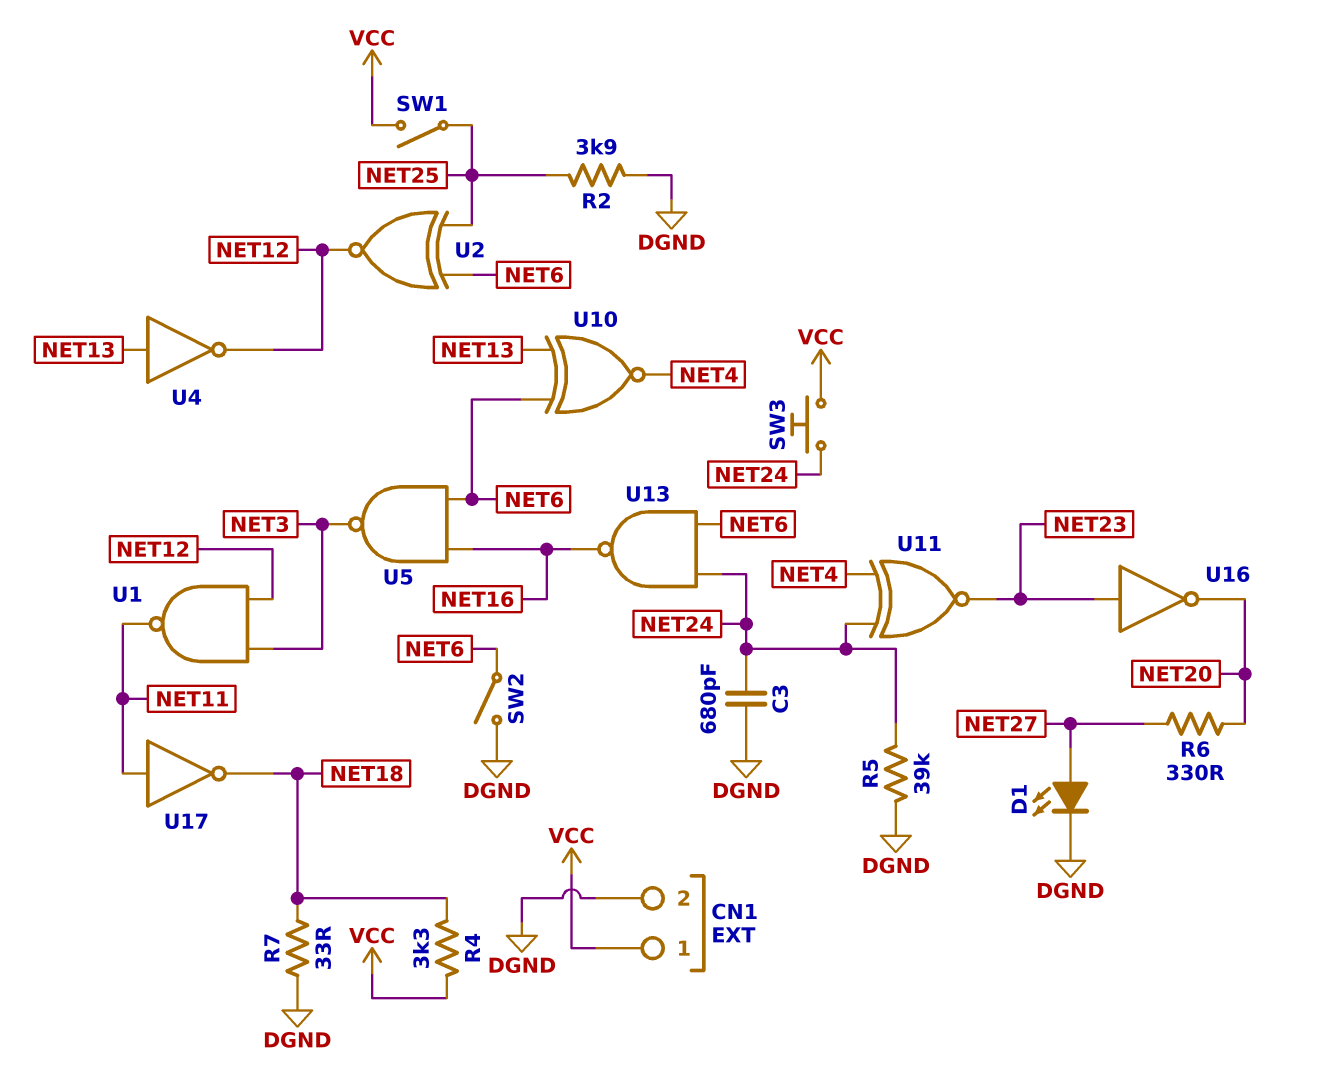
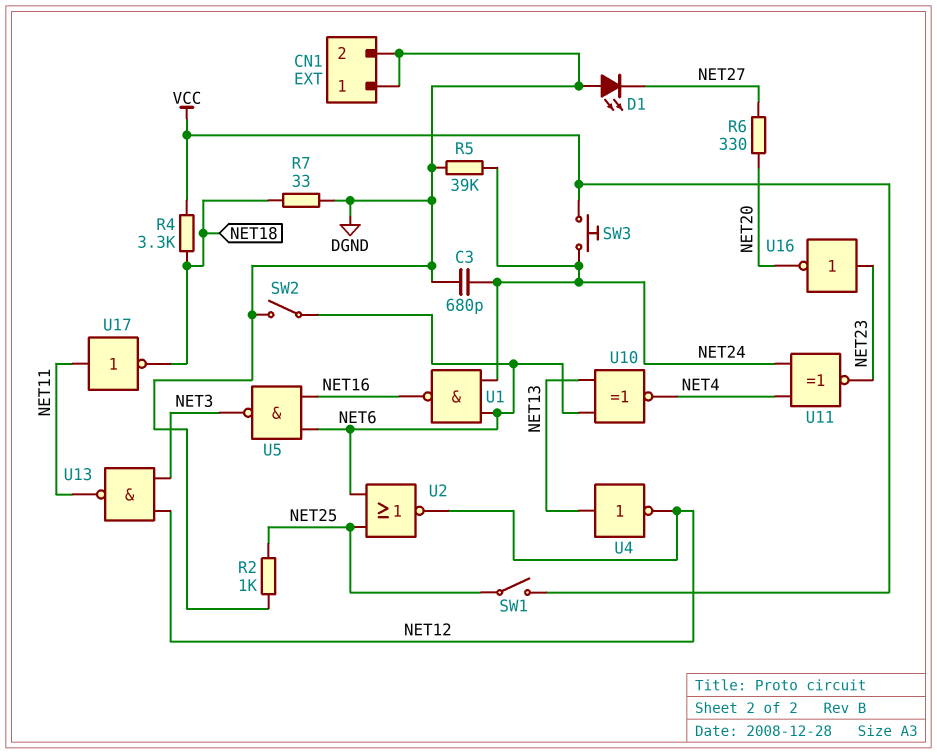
CN1 pin 1: VCC -> DGND
D1: LED (A NET27, K DGND) -> LED (A DGND, K NET27)
R2: 3.9k (DGND, NET25) -> 1k (DGND, NET25)
U1: NAND (in NET3, in NET12, out NET11) -> NAND (in NET6, in NET24, out NET16)
U2: XNOR (in NET6, in NET25, out NET12) -> NOR (in NET6, in NET25, out NET12)
U13: NAND (in NET6, in NET24, out NET16) -> NAND (in NET3, in NET12, out NET11)

